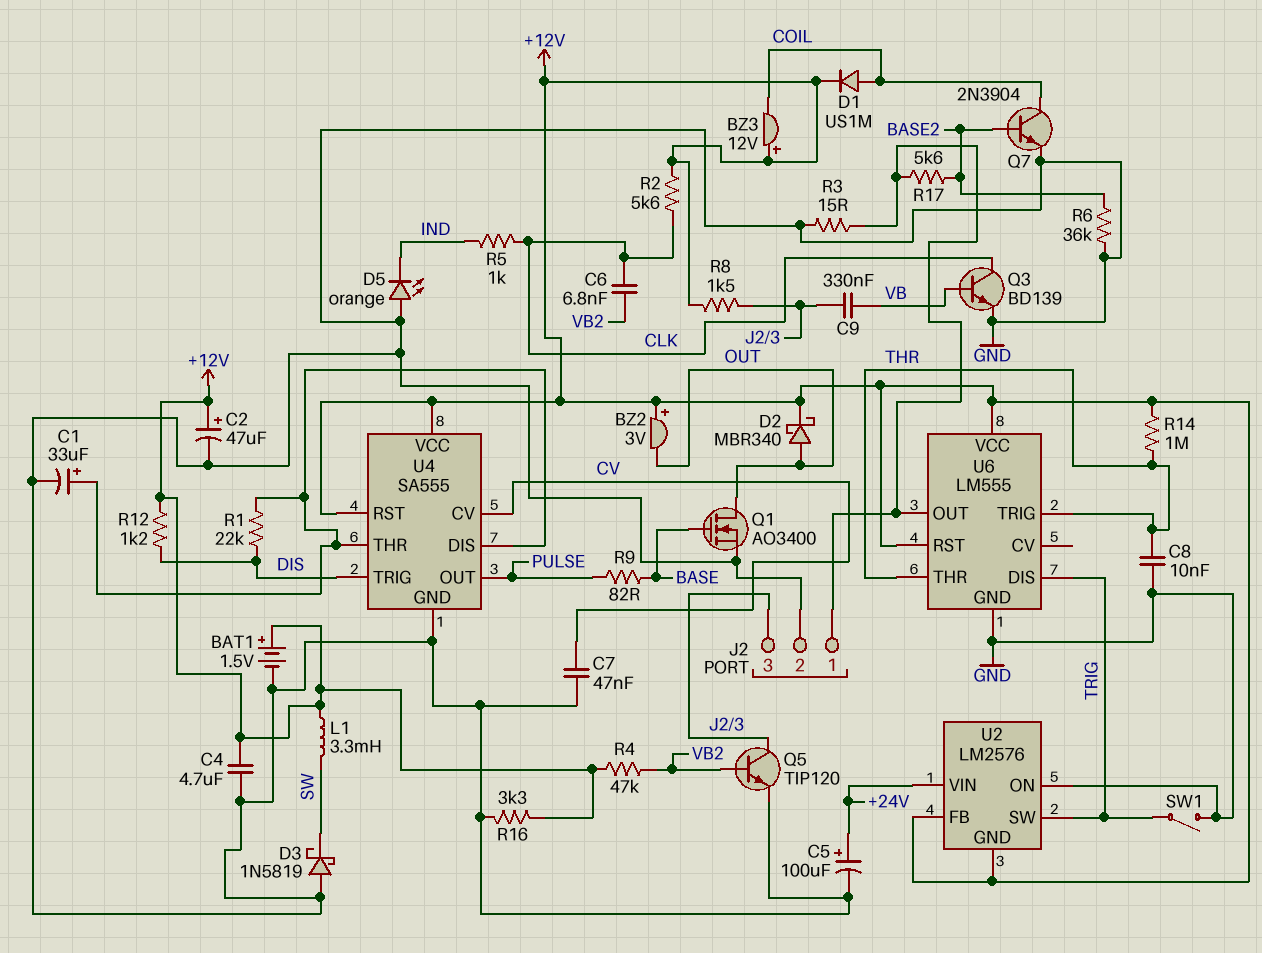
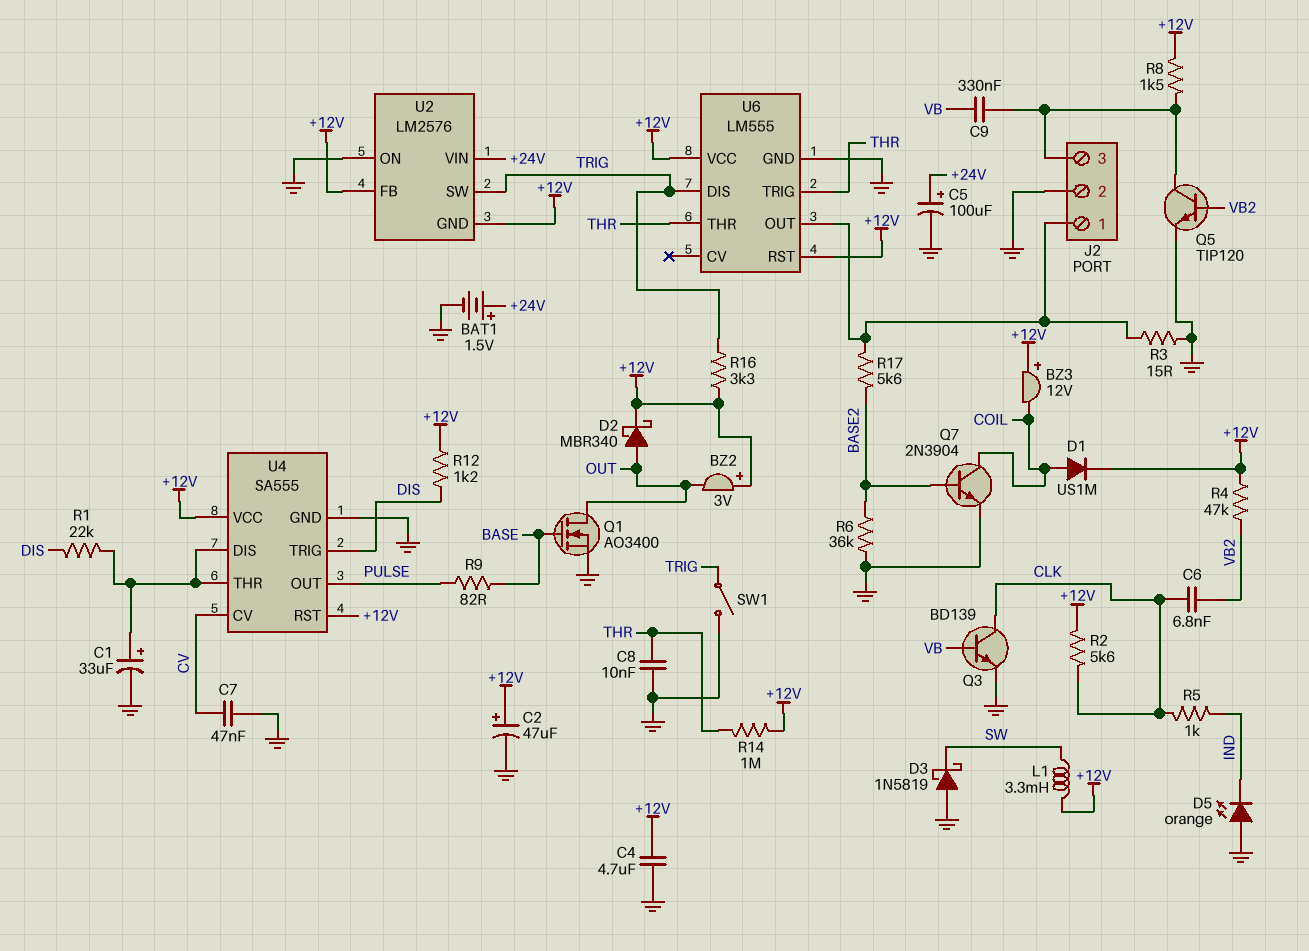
BAT1: 1.5V (plus +12V, minus GND) -> 1.5V (plus +24V, minus GND)
R16: 3.3k (+12V, GND) -> 3.3k (+12V, TRIG)

